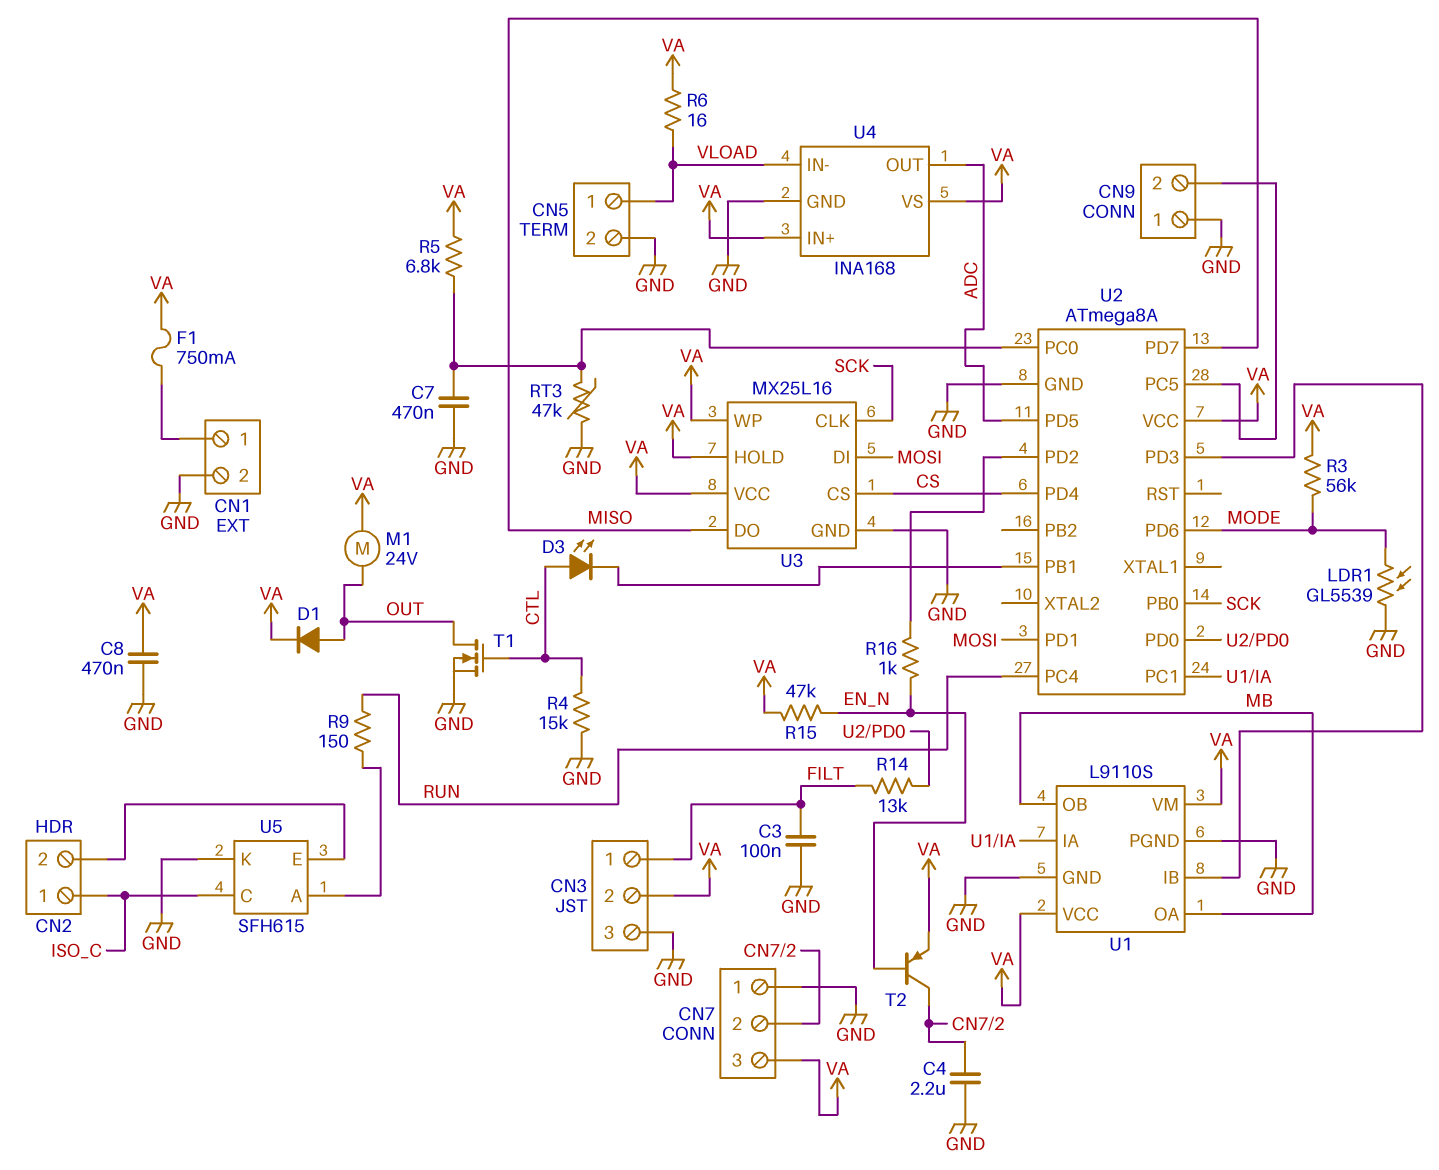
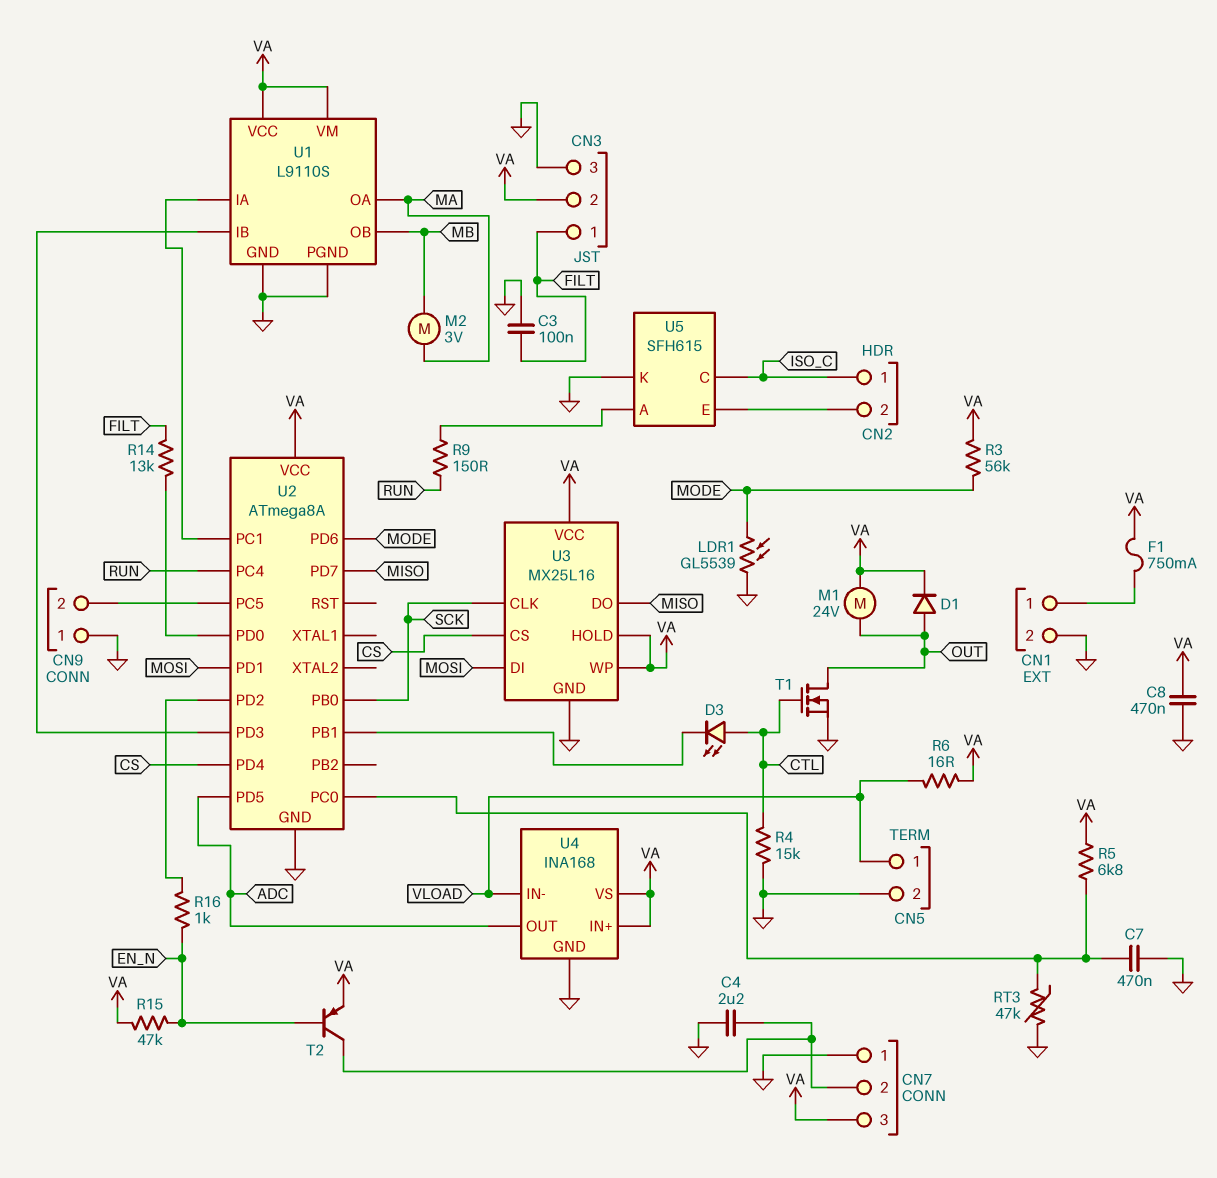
M2: none -> motor 3V (MA, MB)
U1 pin OA: MB -> MA

